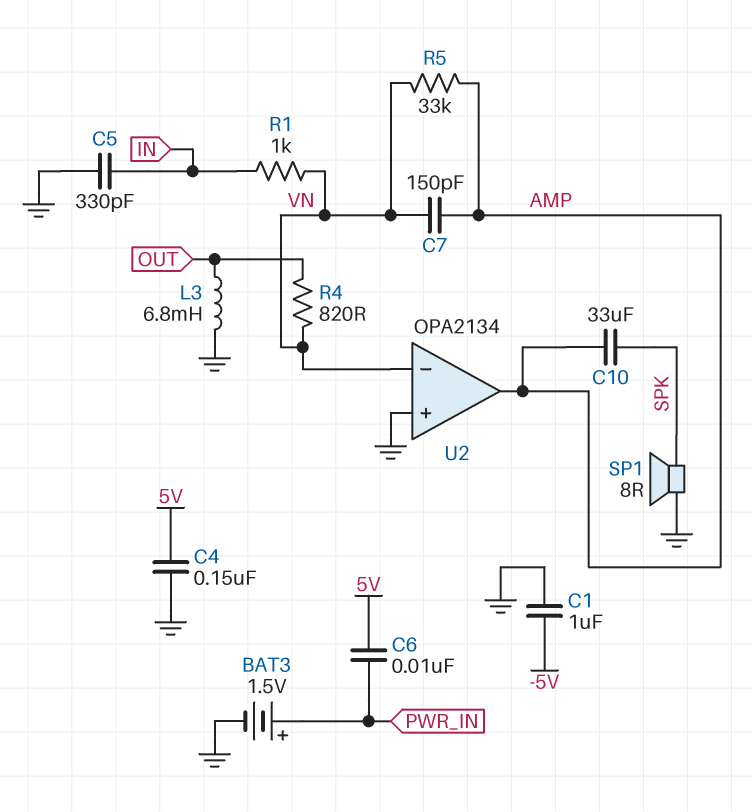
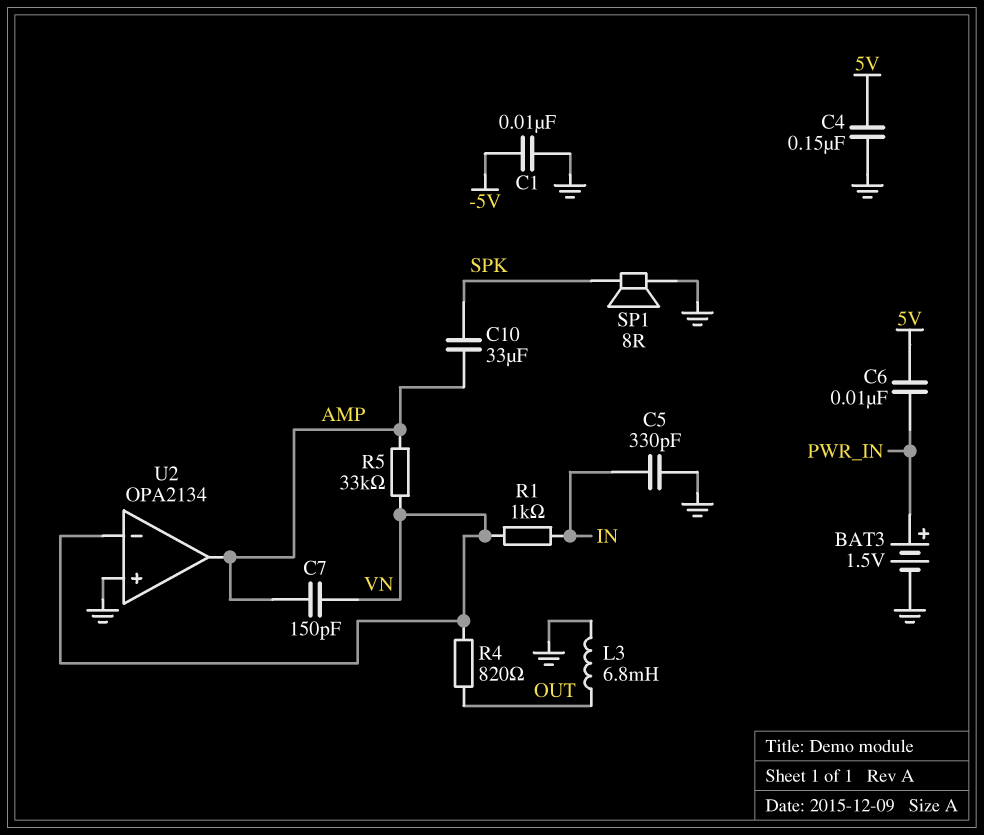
C1: 1uF (-5V, GND) -> 10nF (-5V, GND)

